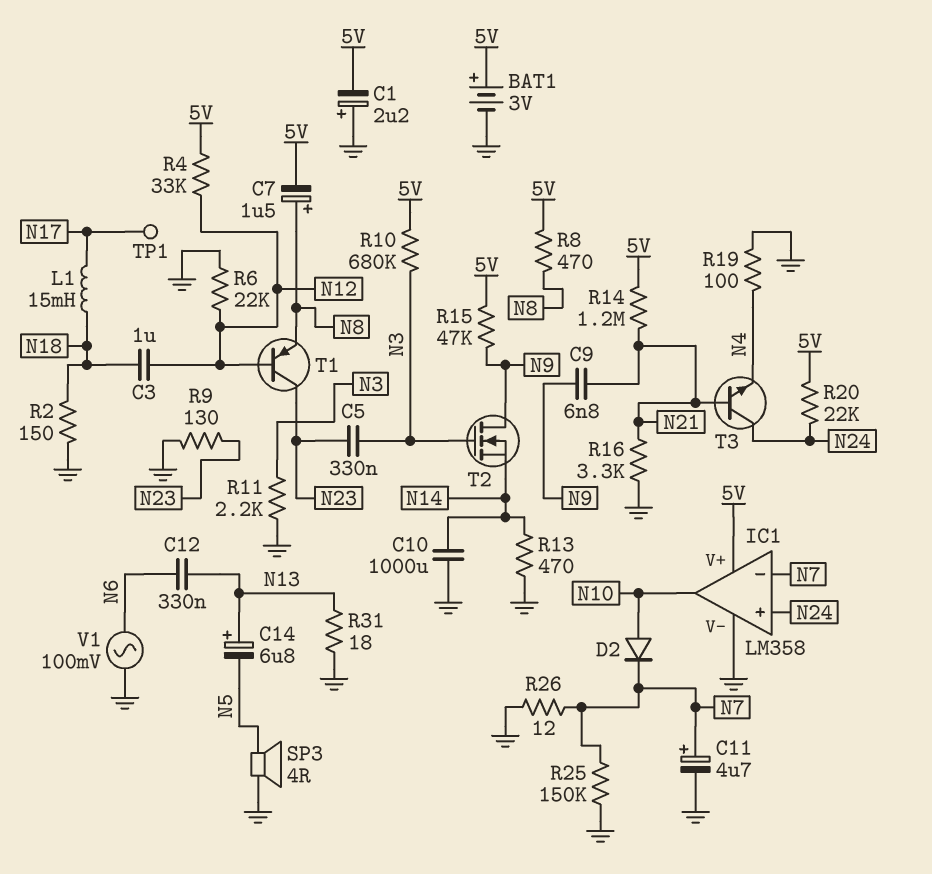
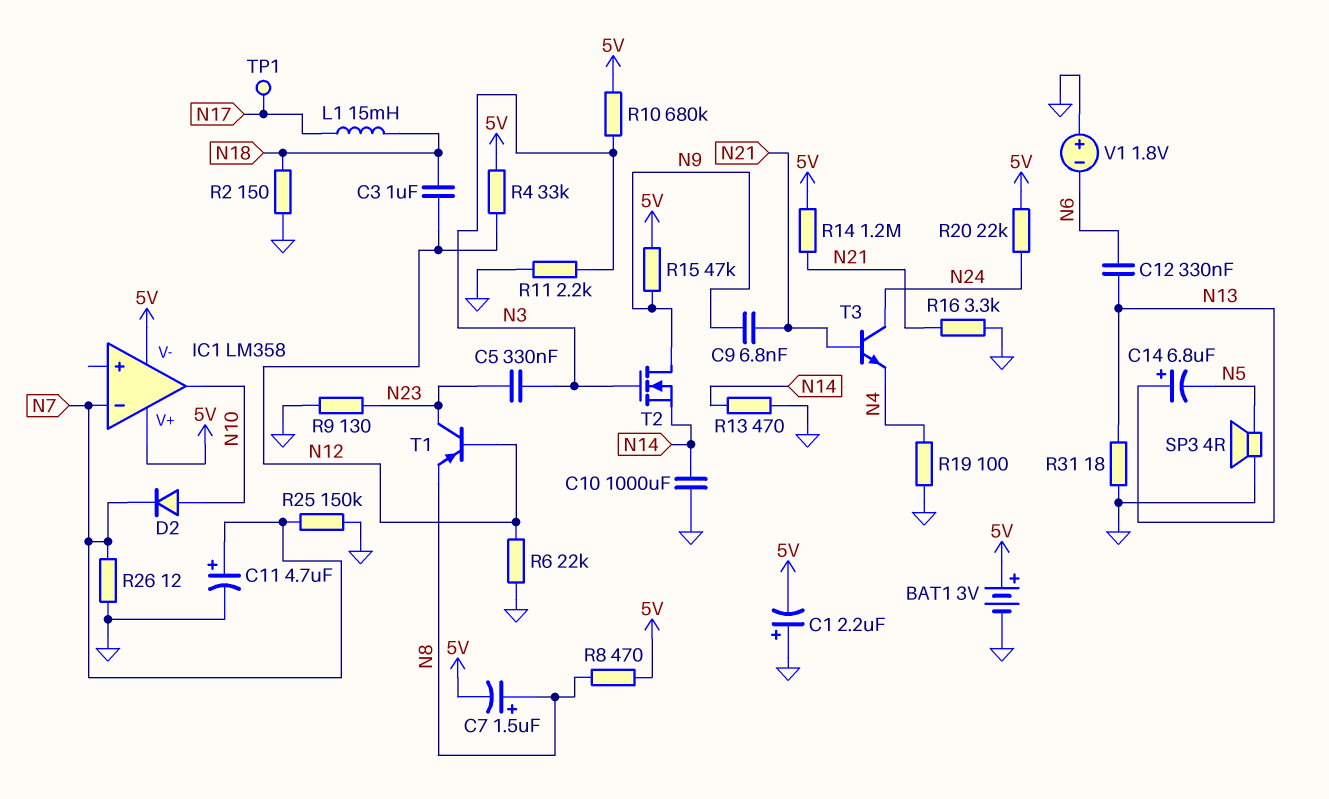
IC1 pin V-: GND -> 5V
IC1 pin in+: N24 -> none
V1: AC 100mV (GND, N6) -> 1.8V (plus GND, minus N6)

